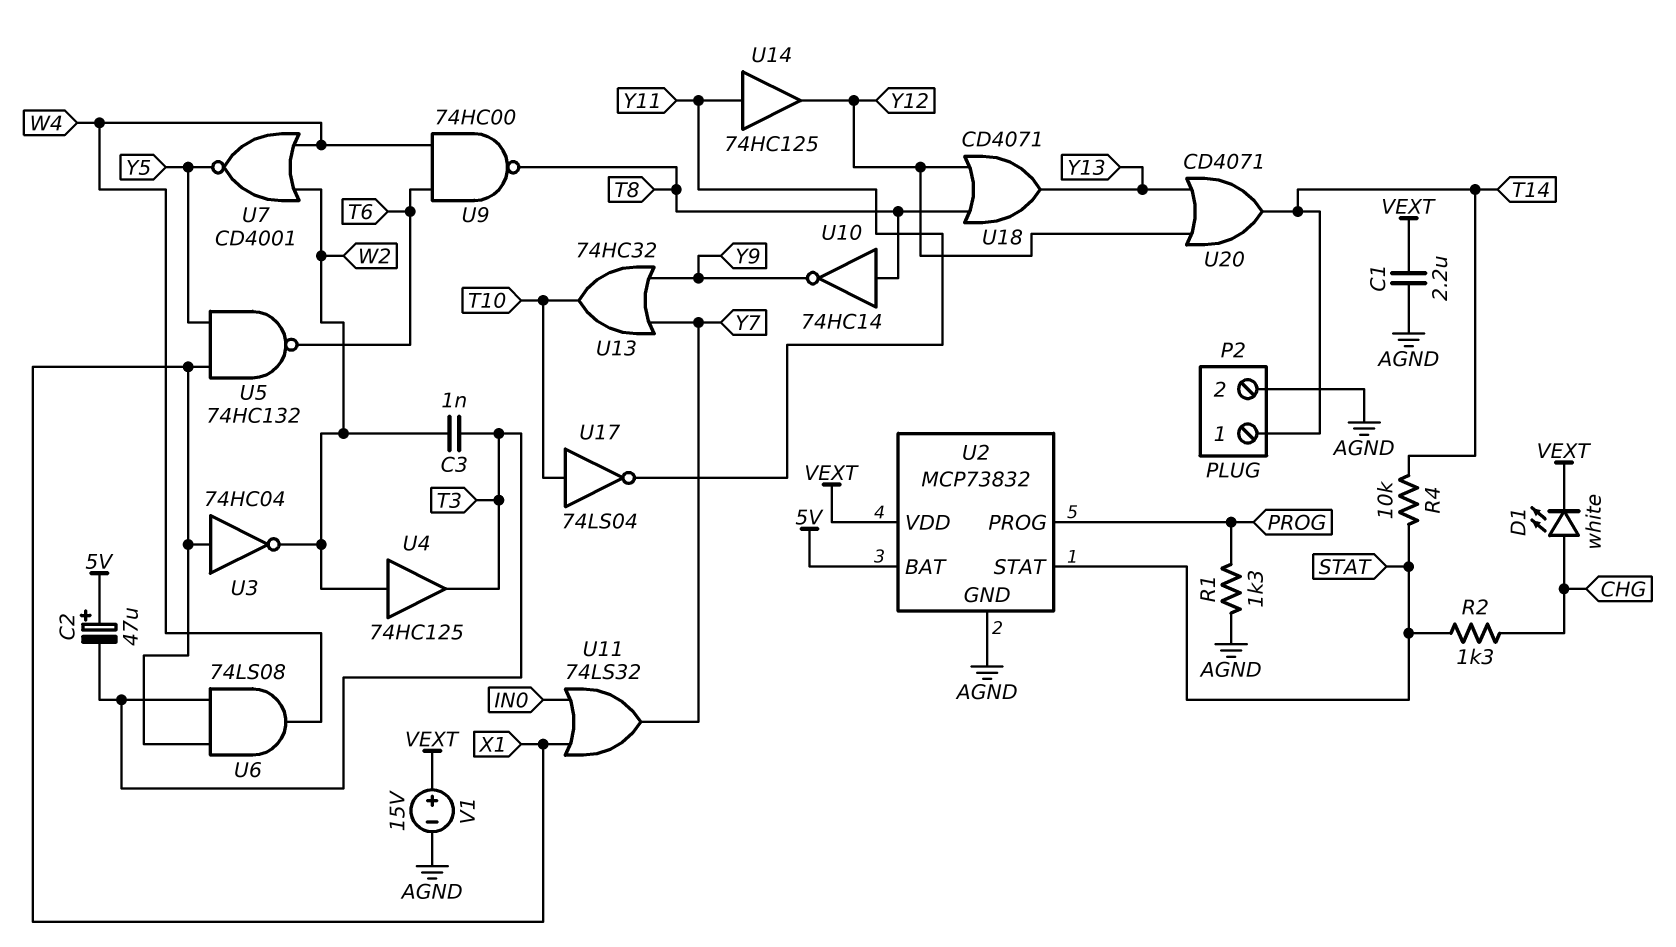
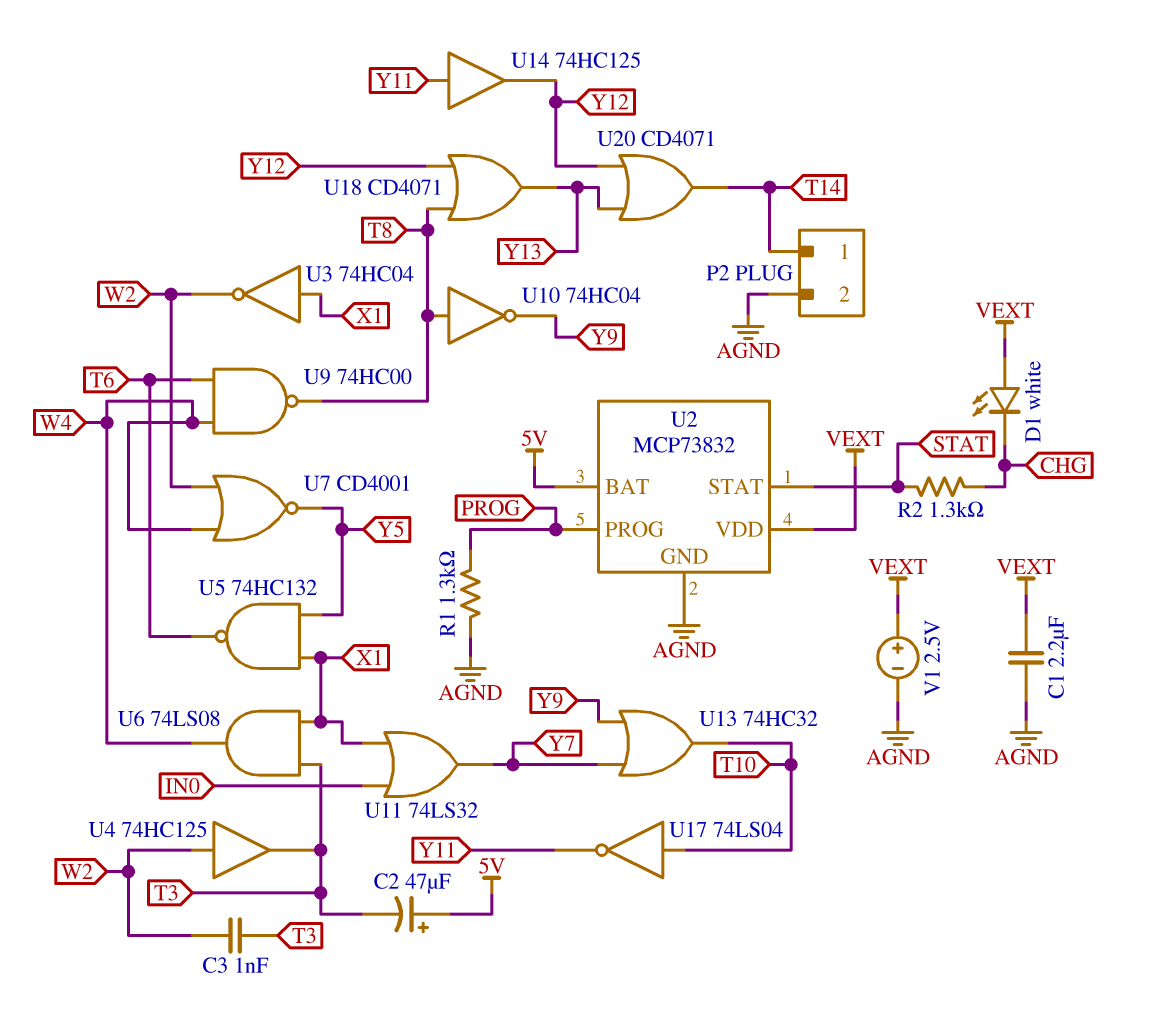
D1: LED white (A CHG, K VEXT) -> LED white (A VEXT, K CHG)
R4: 10k (STAT, T14) -> none
U10: NOT 74HC14 (in T8, out Y9) -> NOT 74HC04 (in T8, out Y9)
V1: 15V (plus VEXT, minus AGND) -> 2.5V (plus VEXT, minus AGND)

